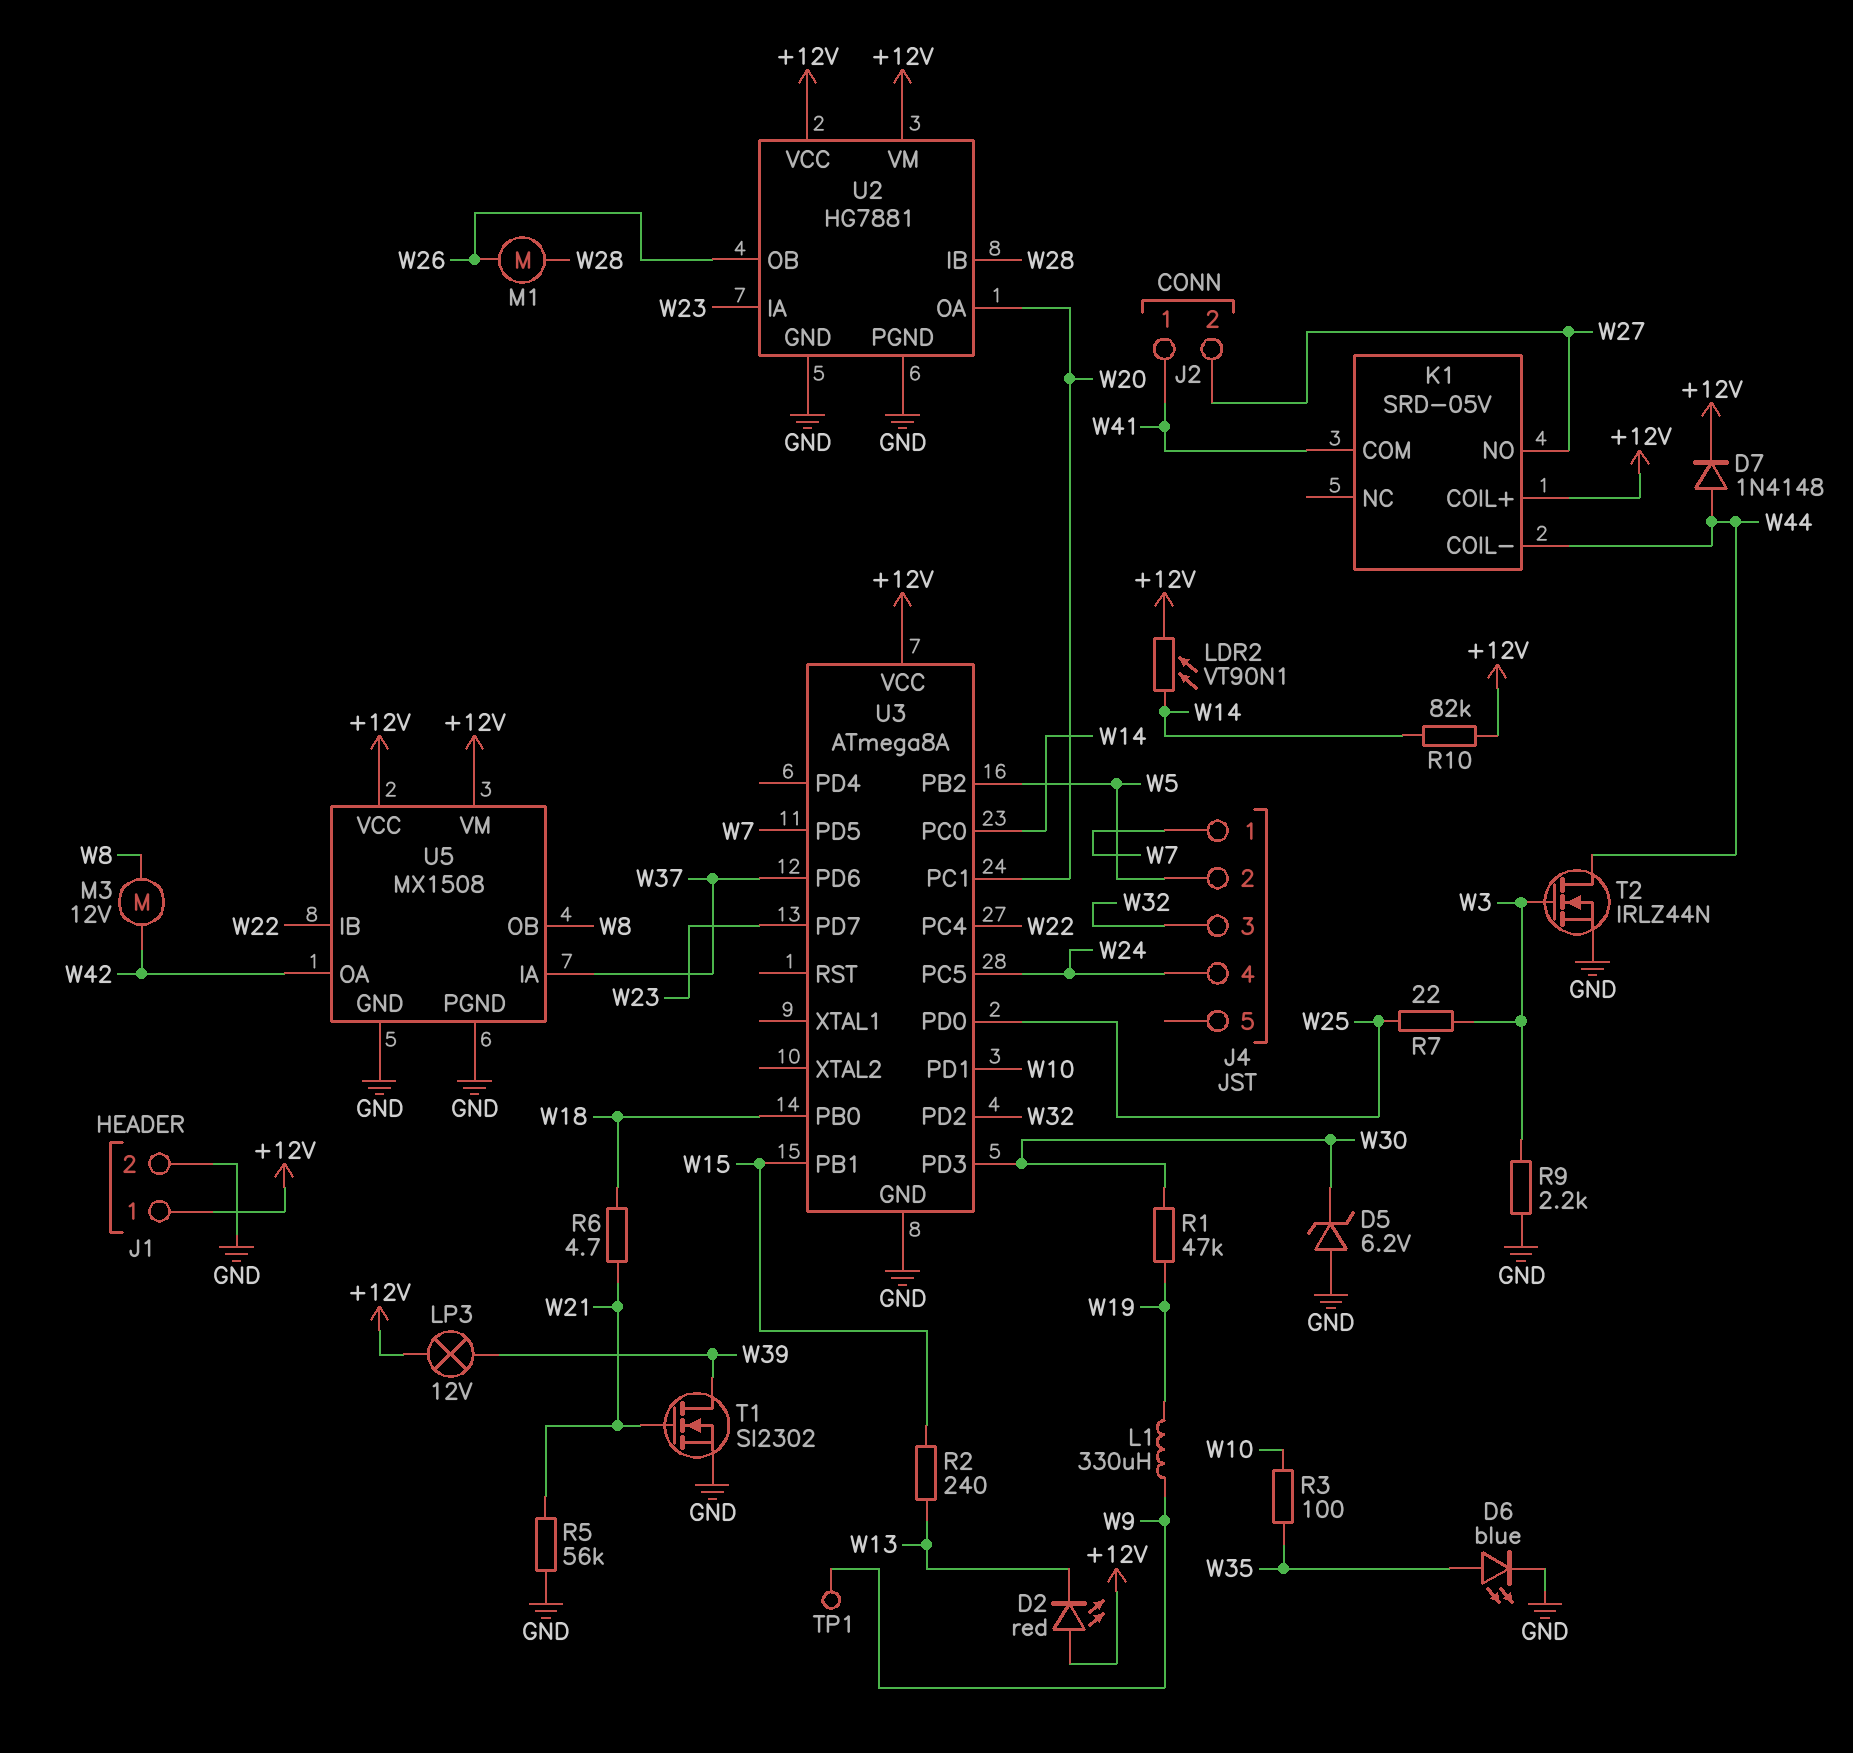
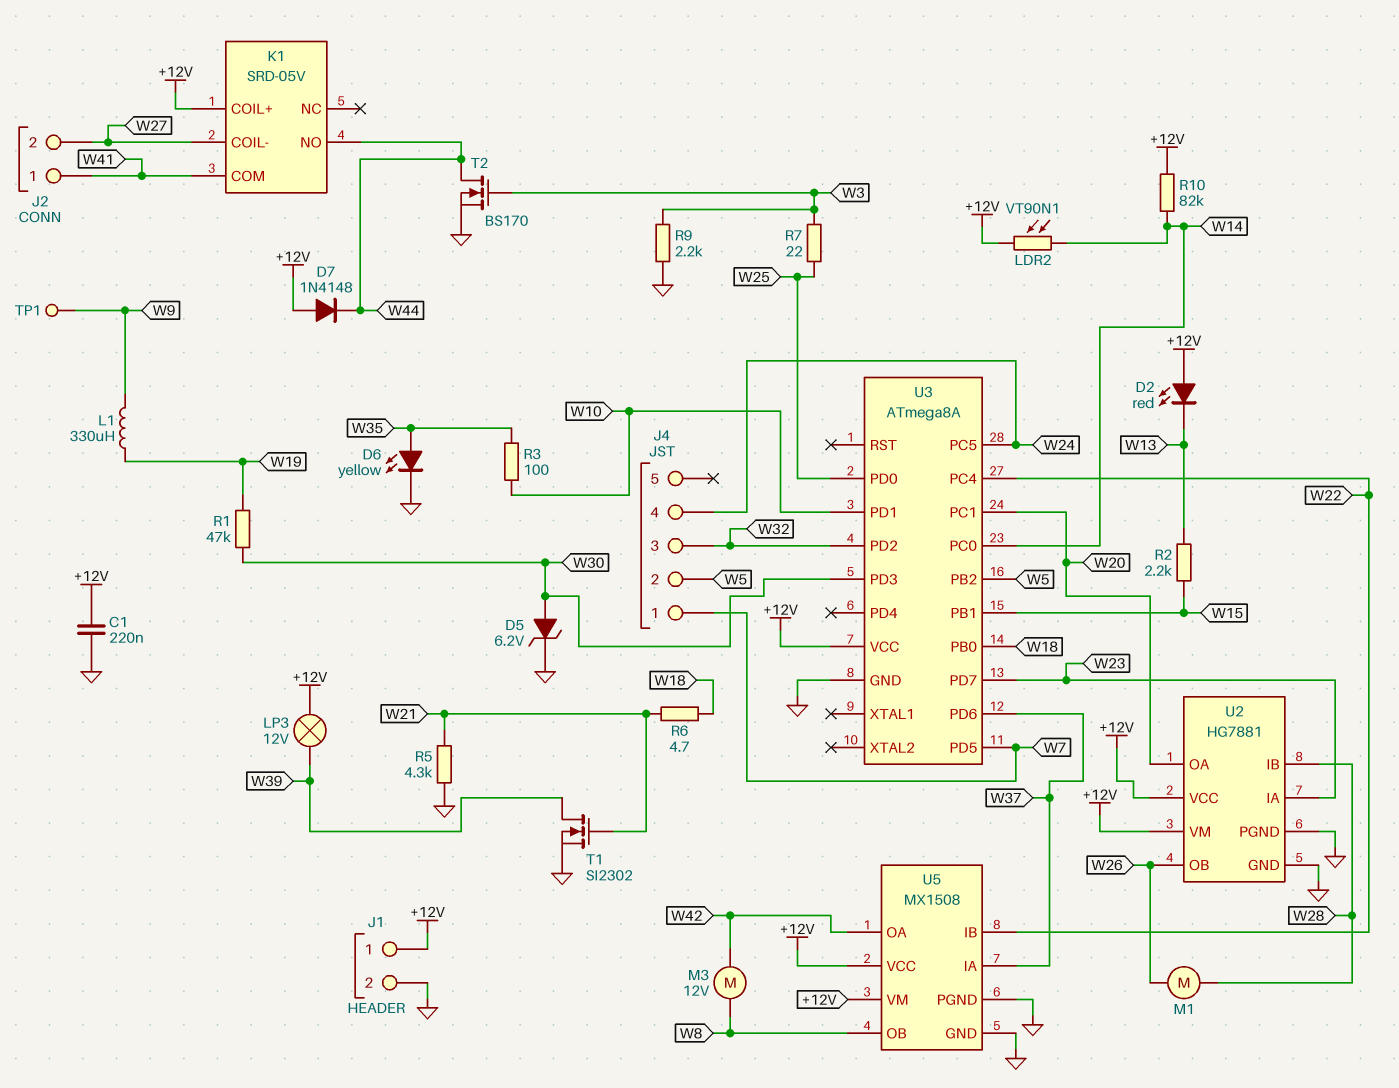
C1: none -> 220nF (+12V, GND)
D5: zener 6.2V (A GND, K W30) -> zener 6.2V (A W30, K GND)
D6: LED blue (A W35, K GND) -> LED yellow (A W35, K GND)
D7: diode 1N4148 (A W44, K +12V) -> diode 1N4148 (A +12V, K W44)
K1 pin COIL-: W44 -> W27
K1 pin NO: W27 -> W44
R2: 240 (W13, W15) -> 2.2k (W13, W15)
R5: 56k (GND, W21) -> 4.3k (GND, W21)
T2: NMOS IRLZ44N (G W3, D W44, S GND) -> NMOS BS170 (G W3, D W44, S GND)

